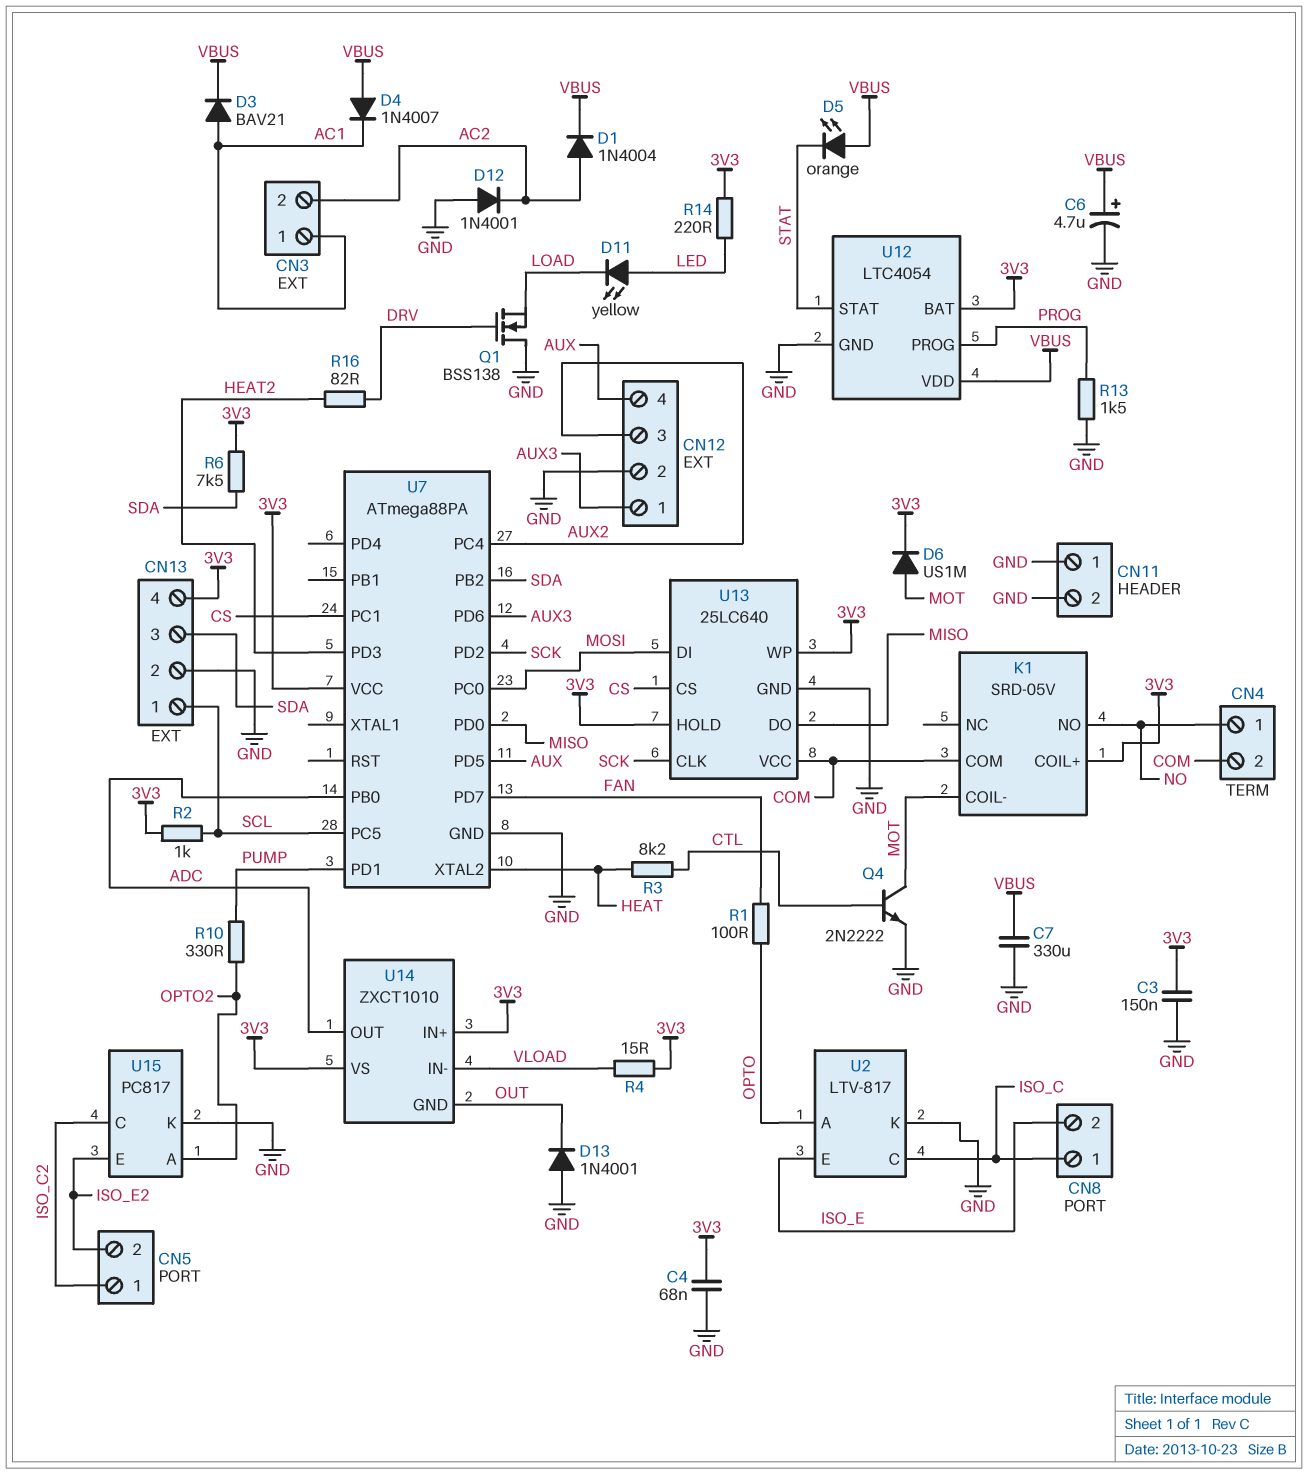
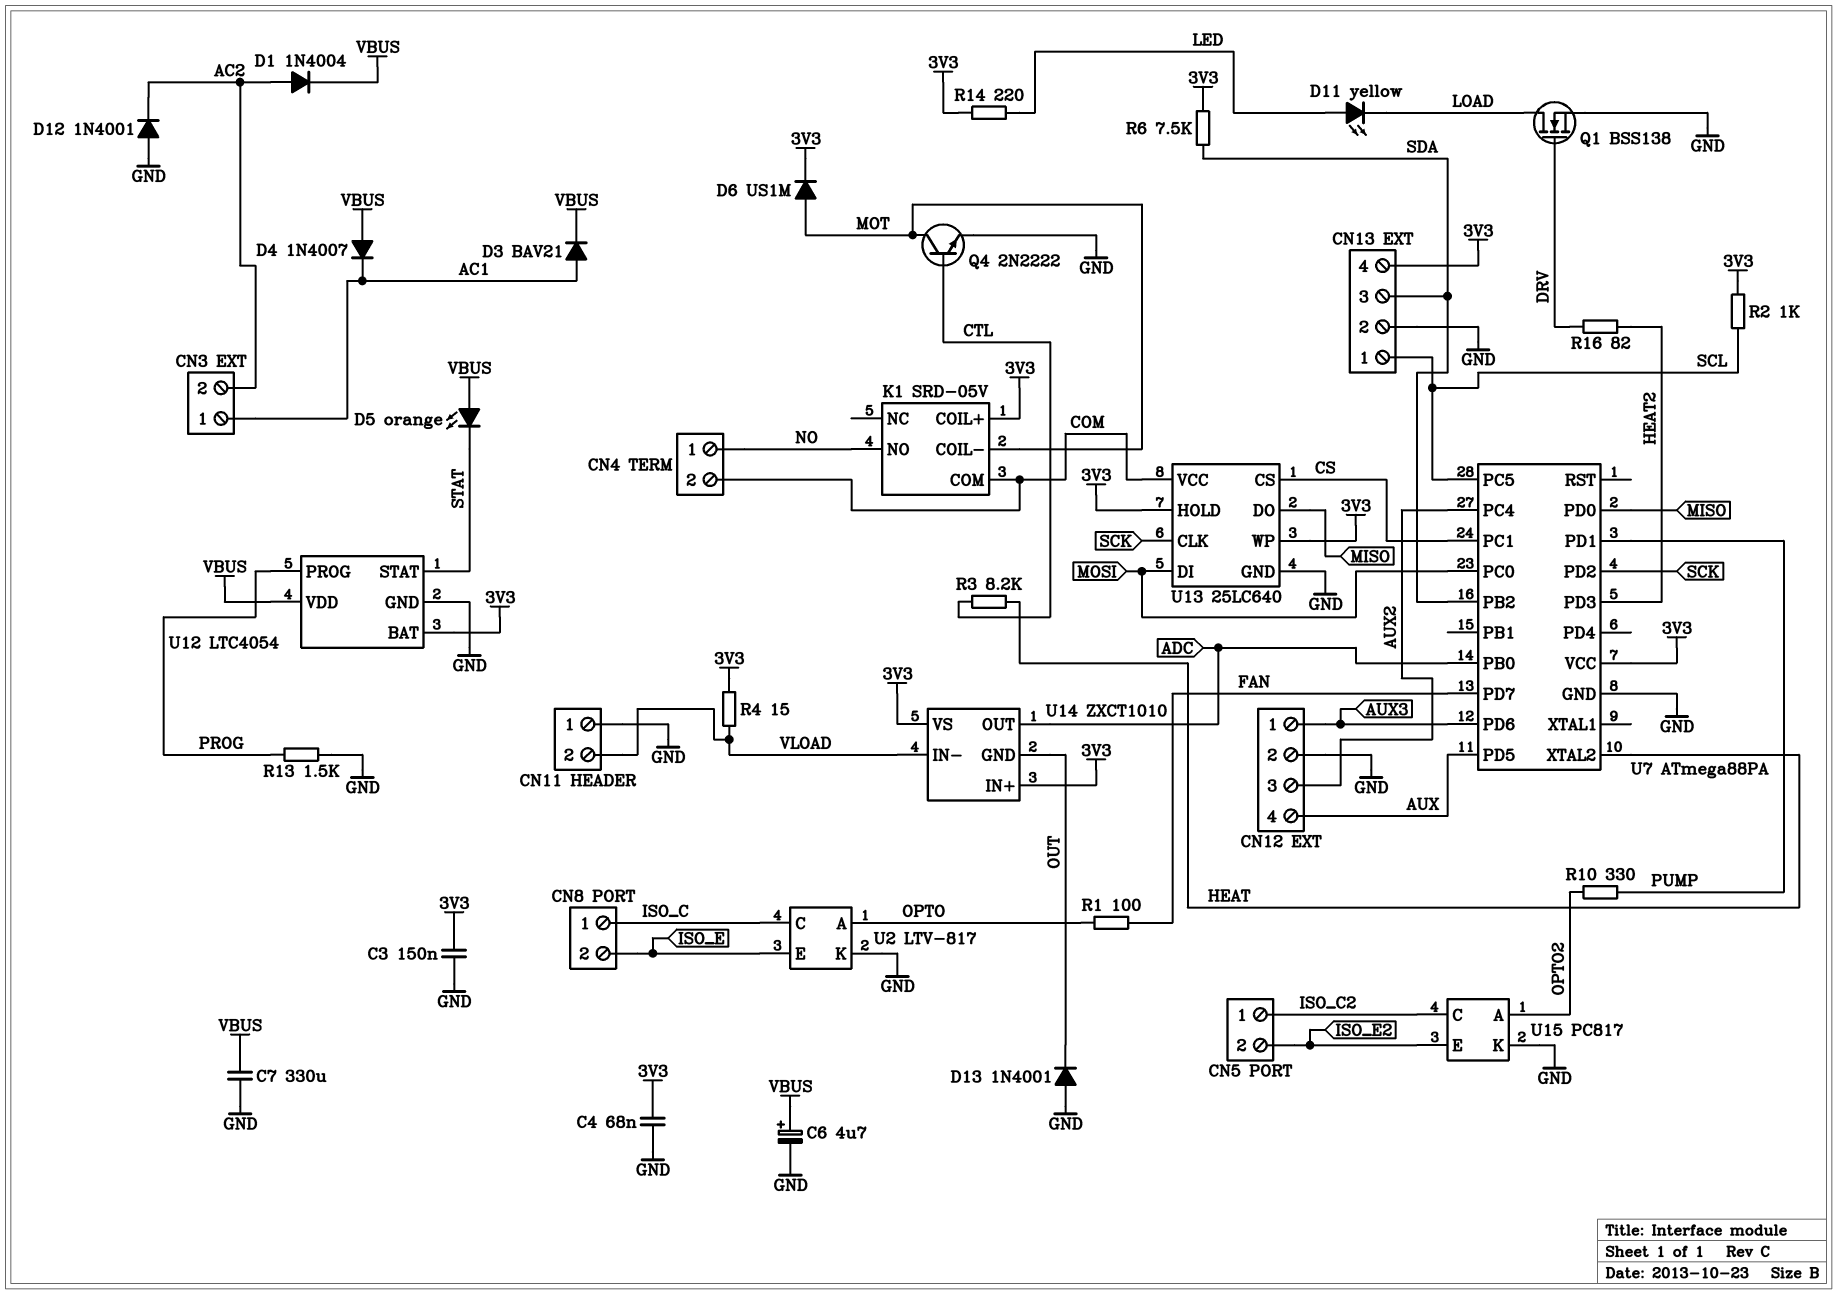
CN11 pin 2: GND -> VLOAD
Q1: NMOS BSS138 (G DRV, D GND, S LOAD) -> NMOS BSS138 (G DRV, D LOAD, S GND)

